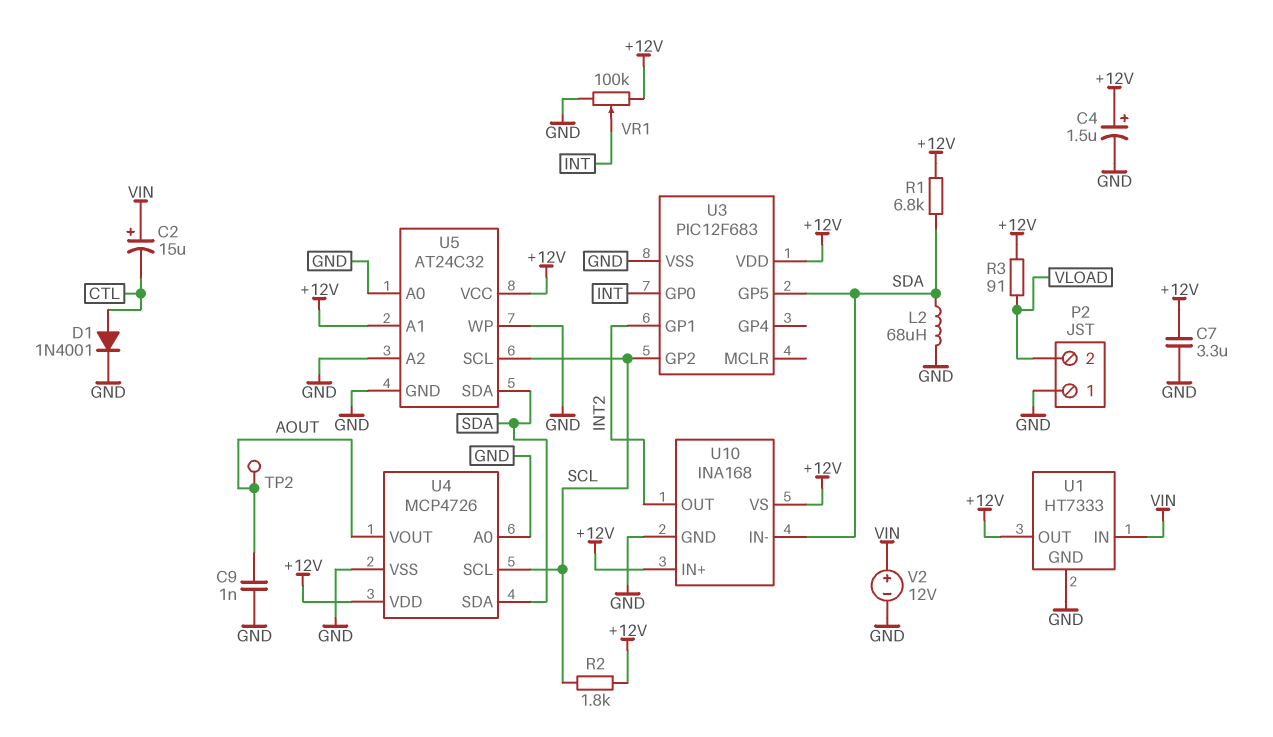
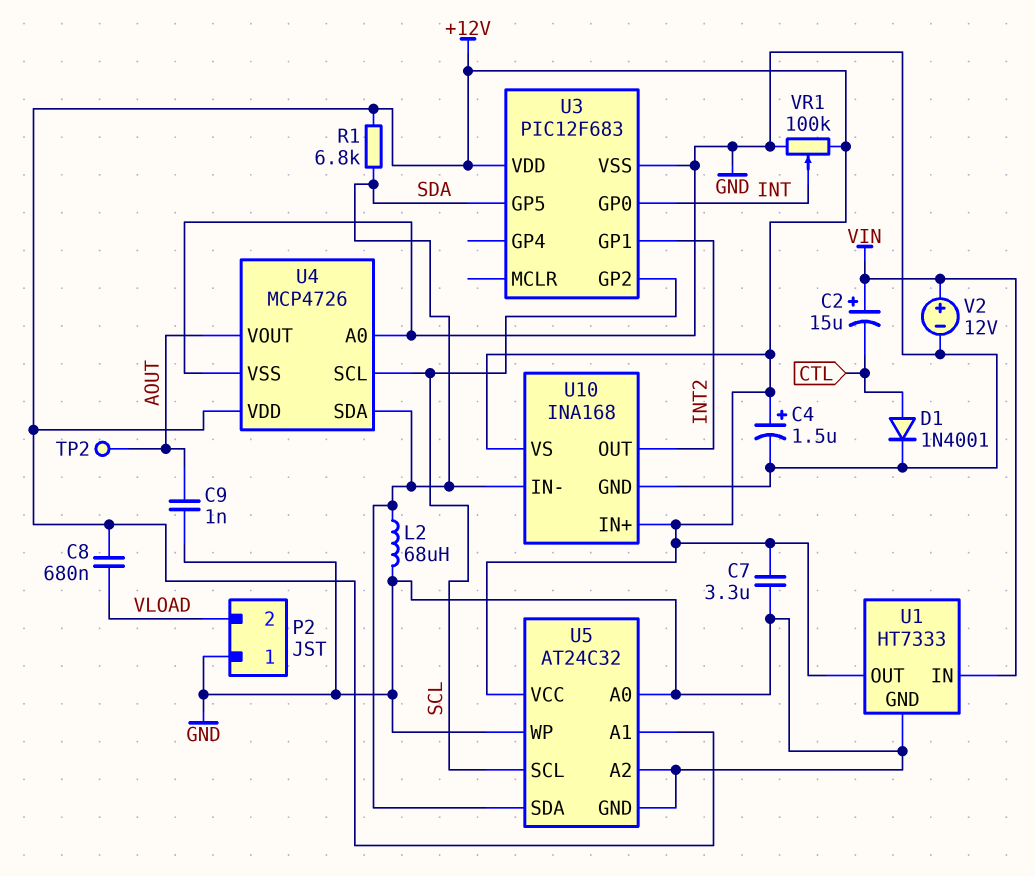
C8: none -> 680nF (+12V, VLOAD)
R2: 1.8k (+12V, SCL) -> none
R3: 91 (+12V, VLOAD) -> none

